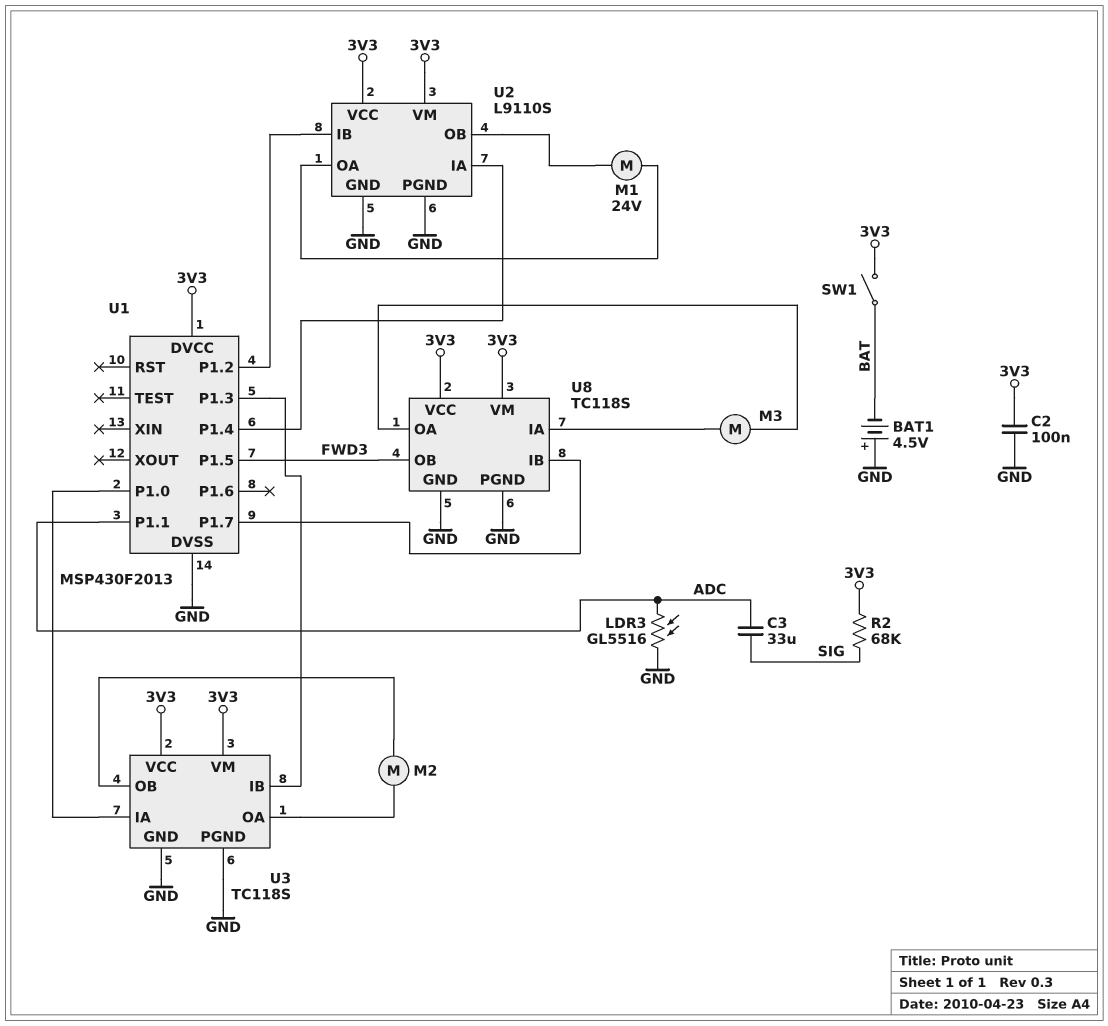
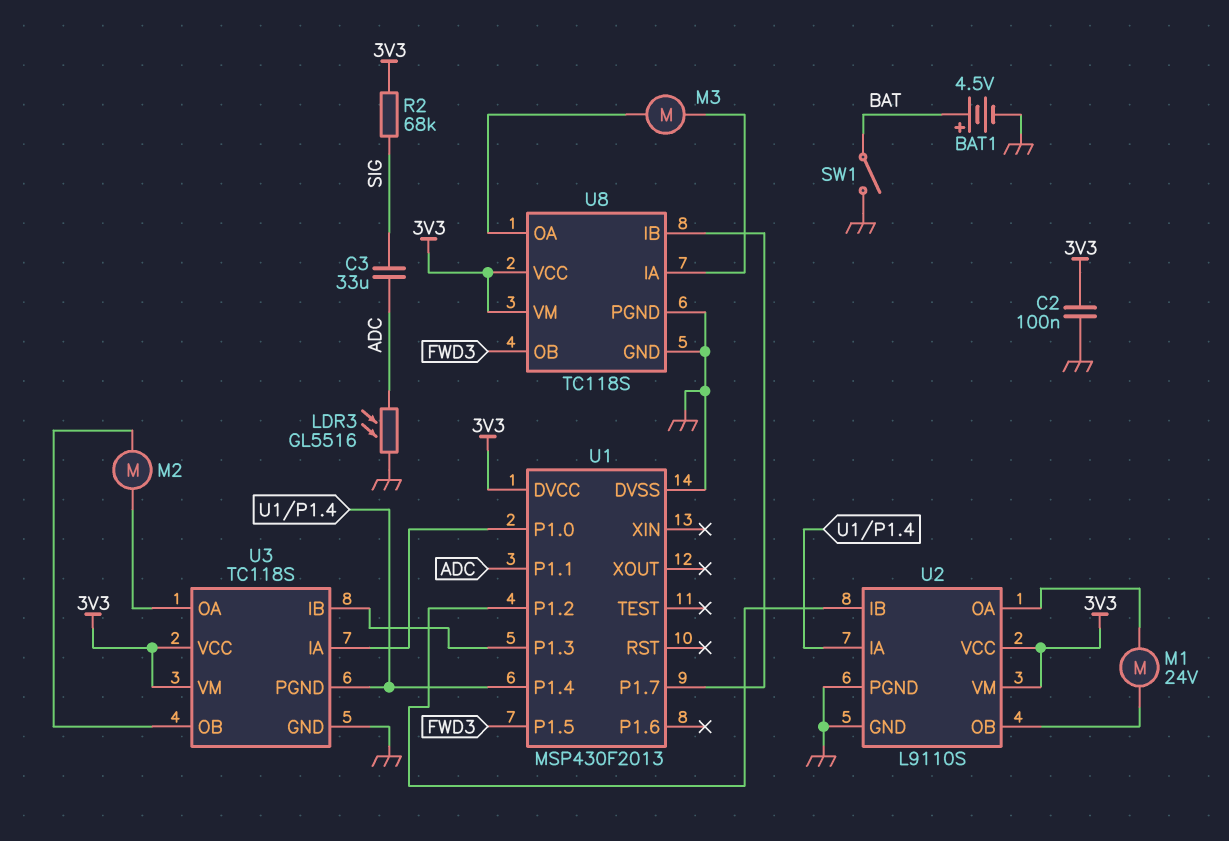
BAT1: 4.5V (plus GND, minus BAT) -> 4.5V (plus BAT, minus GND)
SW1: switch (3V3, BAT) -> switch (BAT, GND)
U3 pin PGND: GND -> U1/P1.4

